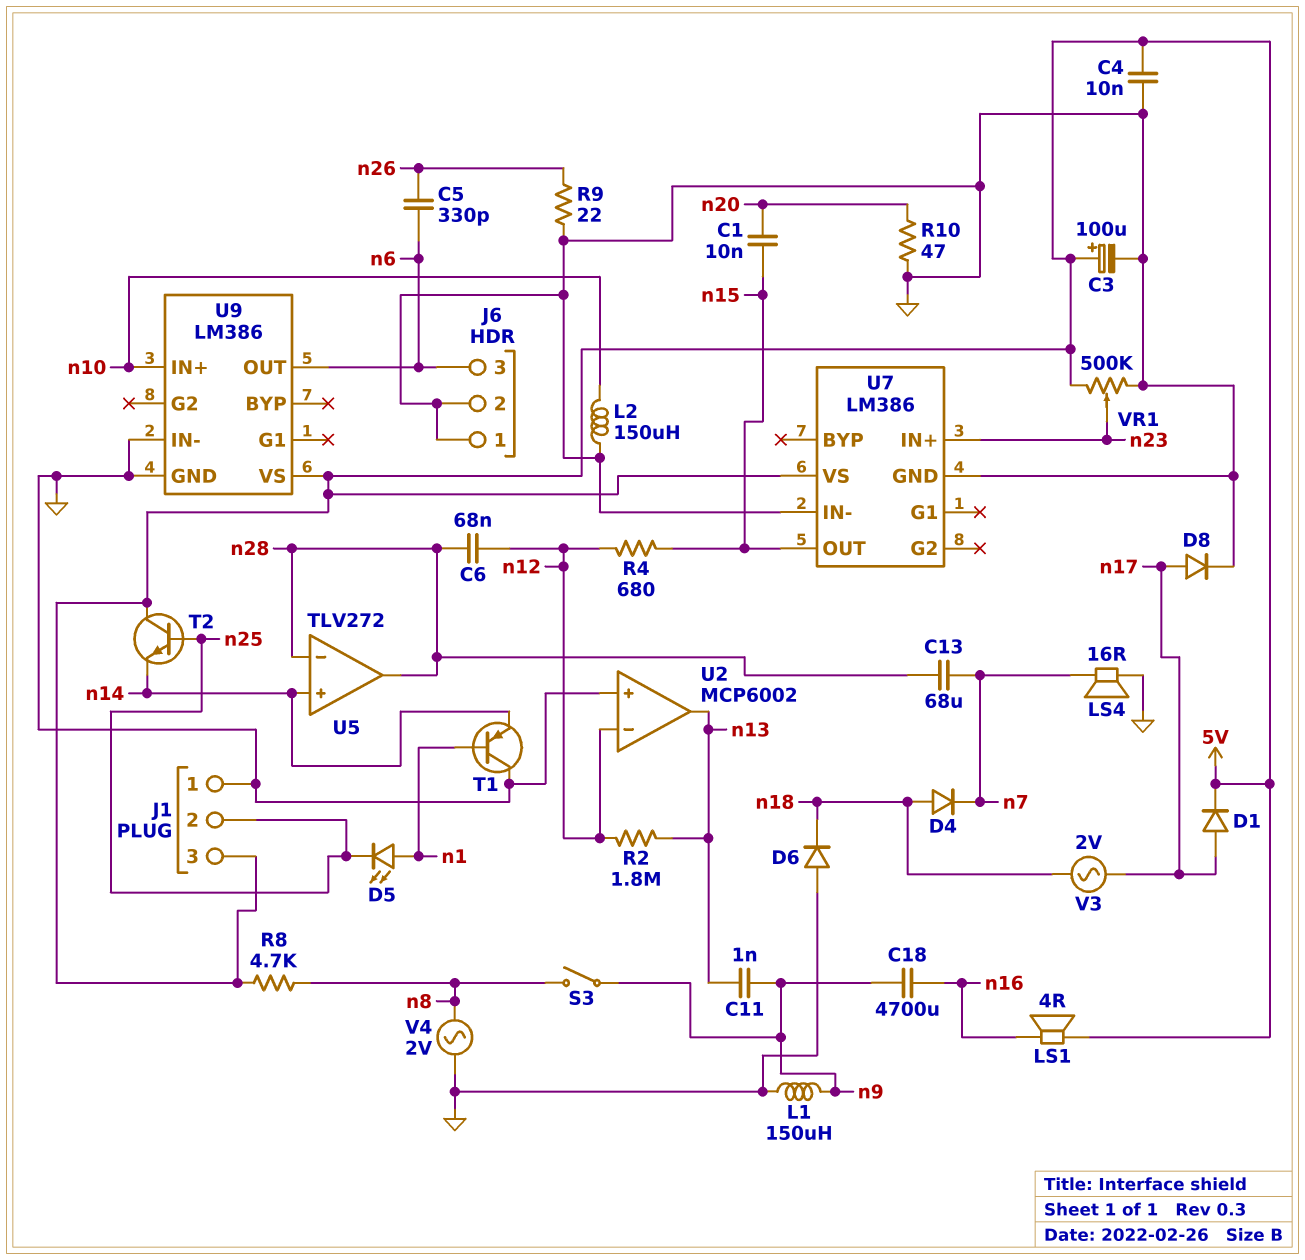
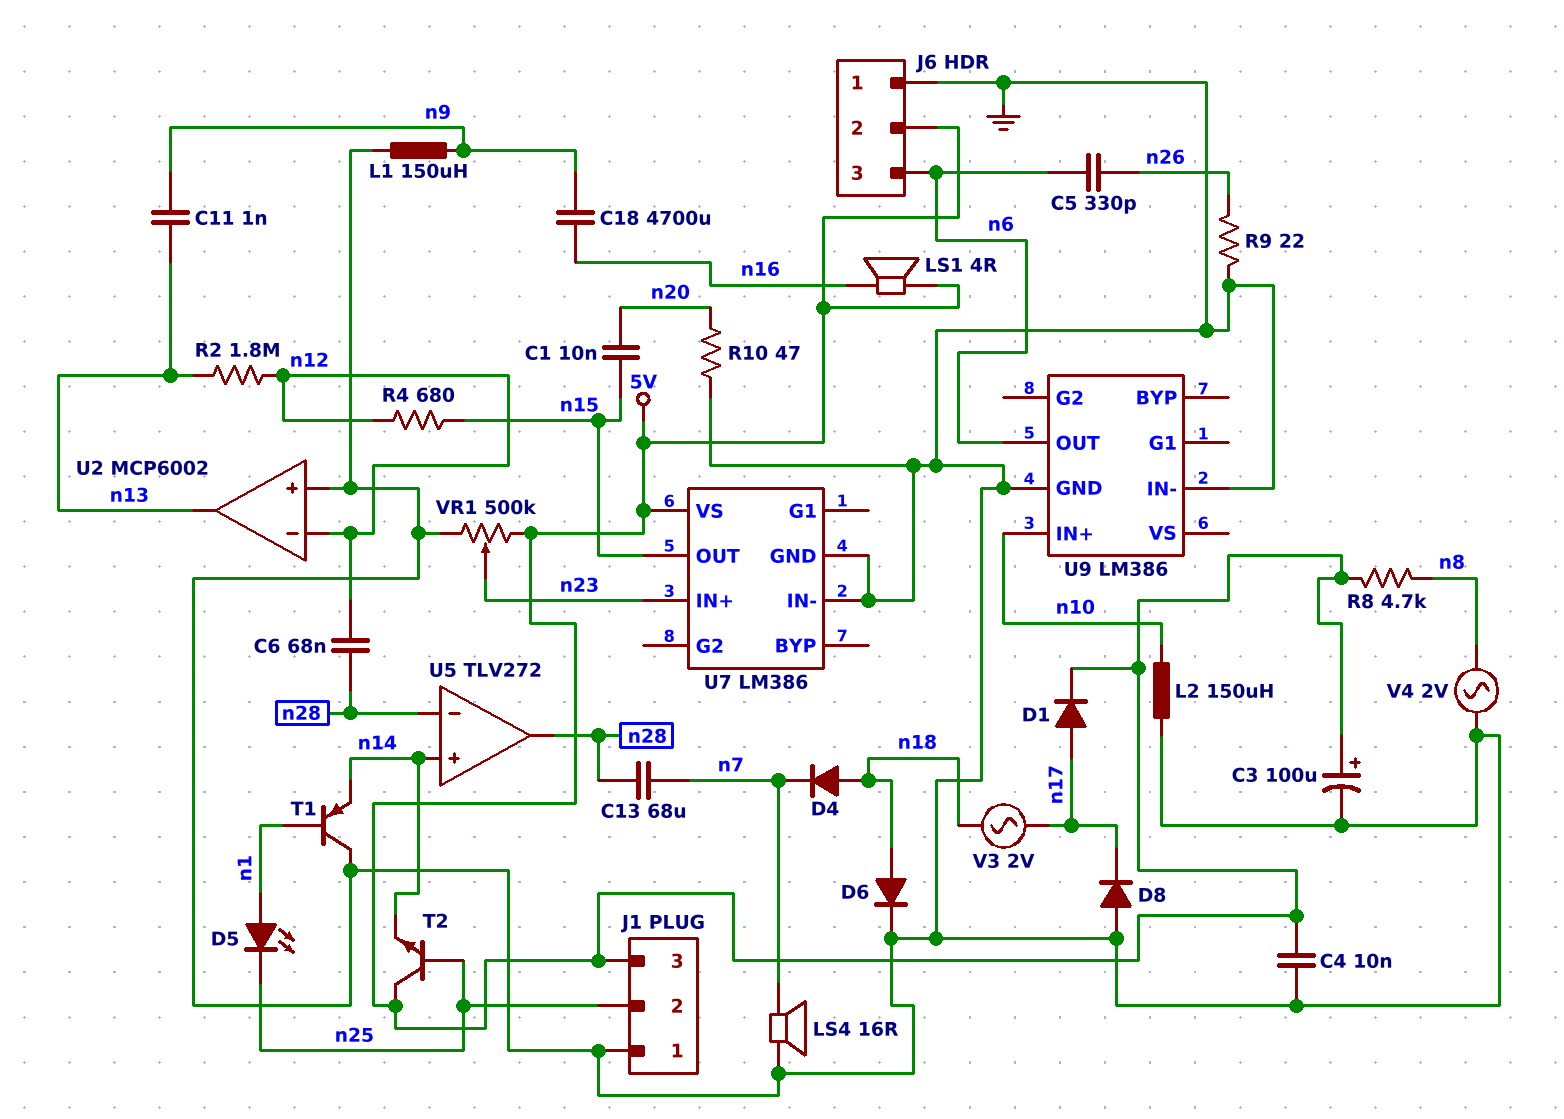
D6: diode (A GND, K n18) -> diode (A n18, K GND)
D8: diode (A n17, K GND) -> diode (A GND, K n17)
J6 pin 2: GND -> 5V
S3: switch (n8, n9) -> none
U9 pin VS: 5V -> none

